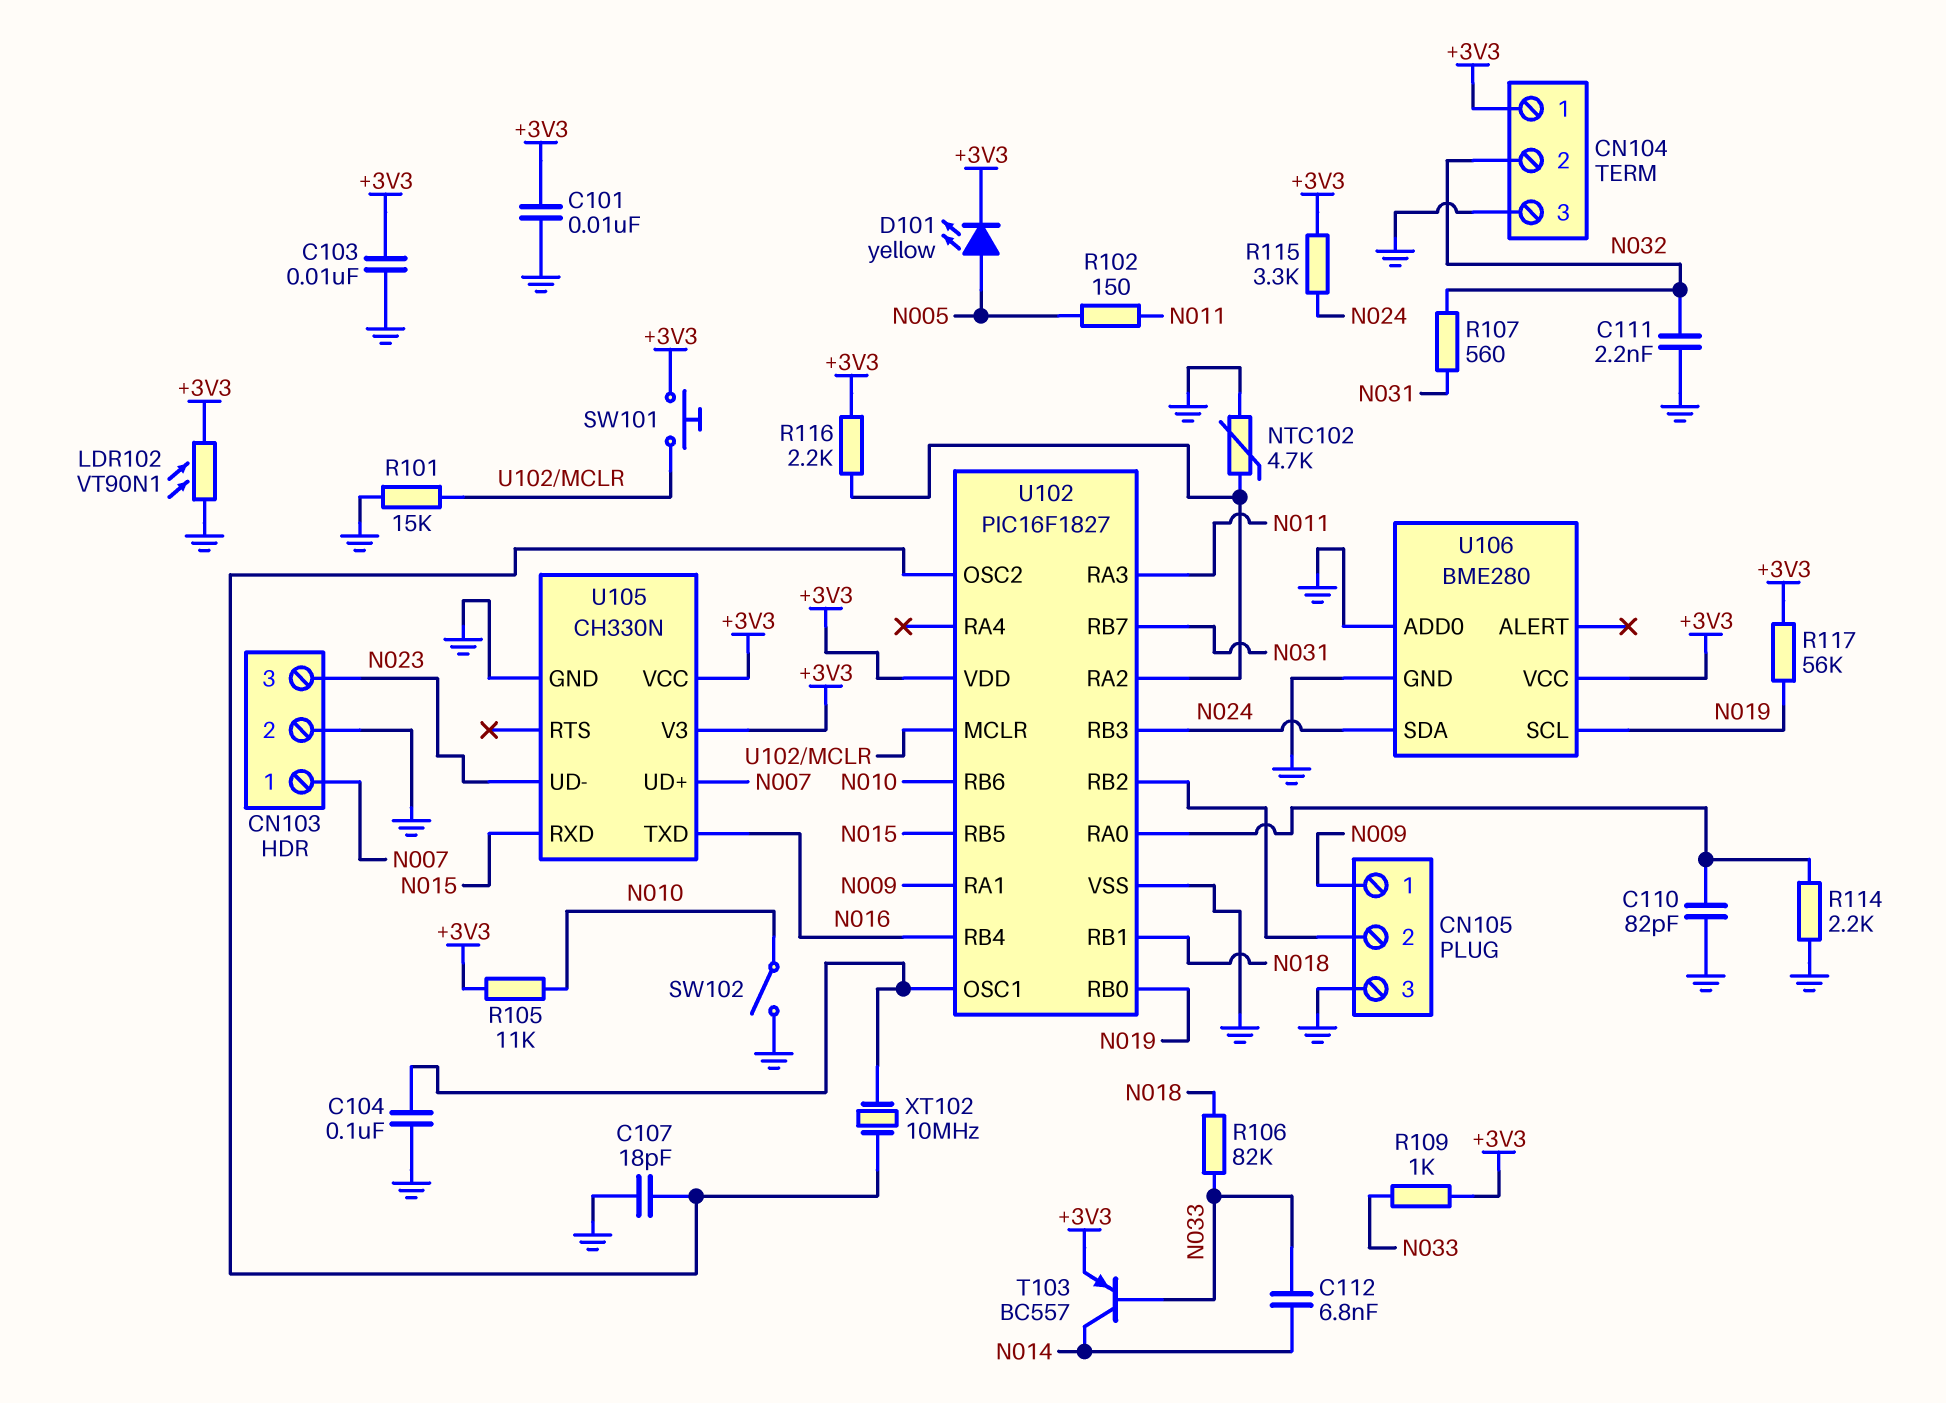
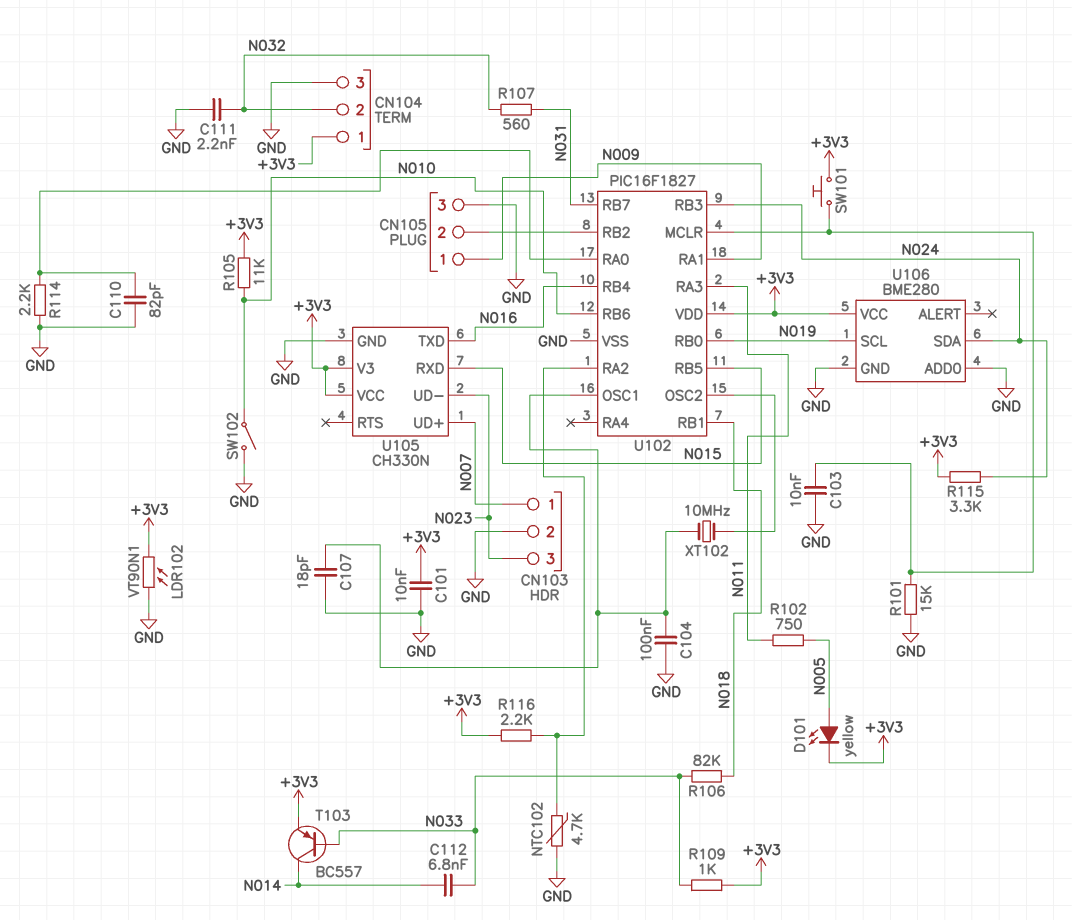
C103: 10nF (+3V3, GND) -> 10nF (GND, U102/MCLR)
C107: 18pF (GND, U102/OSC2) -> 18pF (GND, U102/OSC1)
R102: 150 (N005, N011) -> 750 (N005, N011)
R117: 56k (+3V3, N019) -> none

